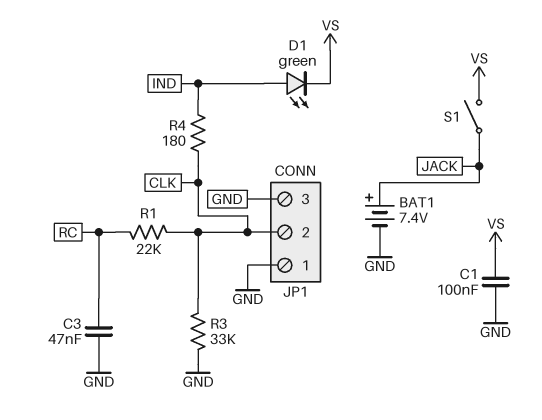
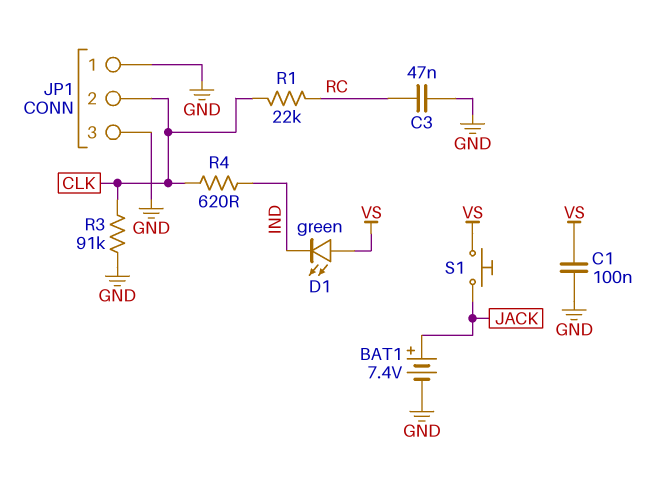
D1: LED green (A IND, K VS) -> LED green (A VS, K IND)
R3: 33k (CLK, GND) -> 91k (CLK, GND)
R4: 180 (CLK, IND) -> 620 (CLK, IND)
S1: switch (JACK, VS) -> button (JACK, VS)

